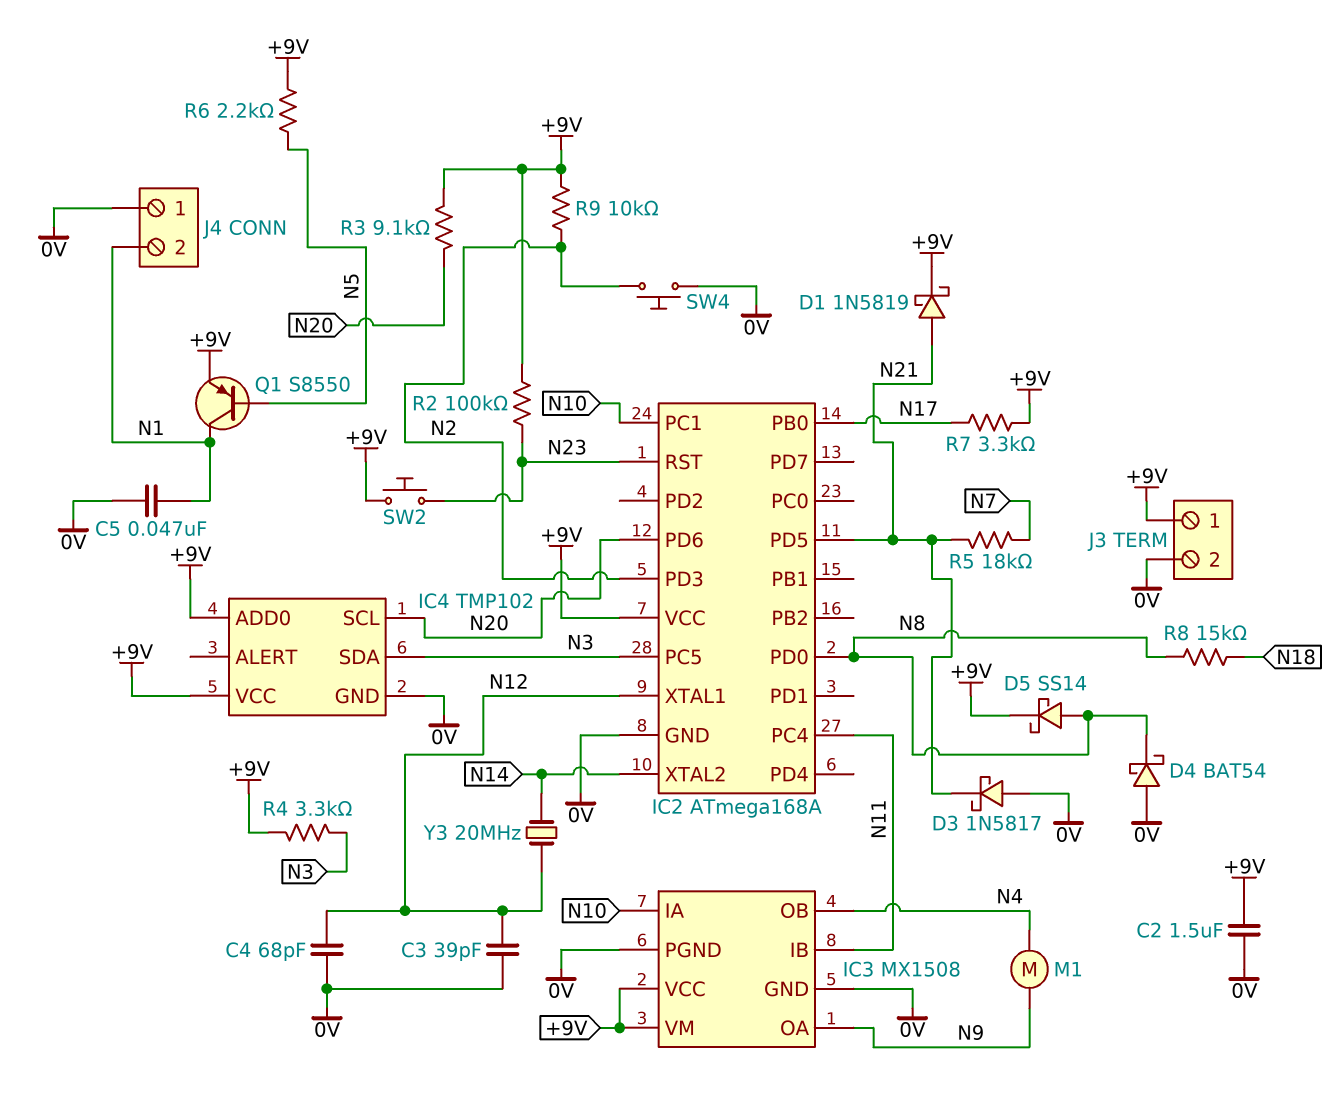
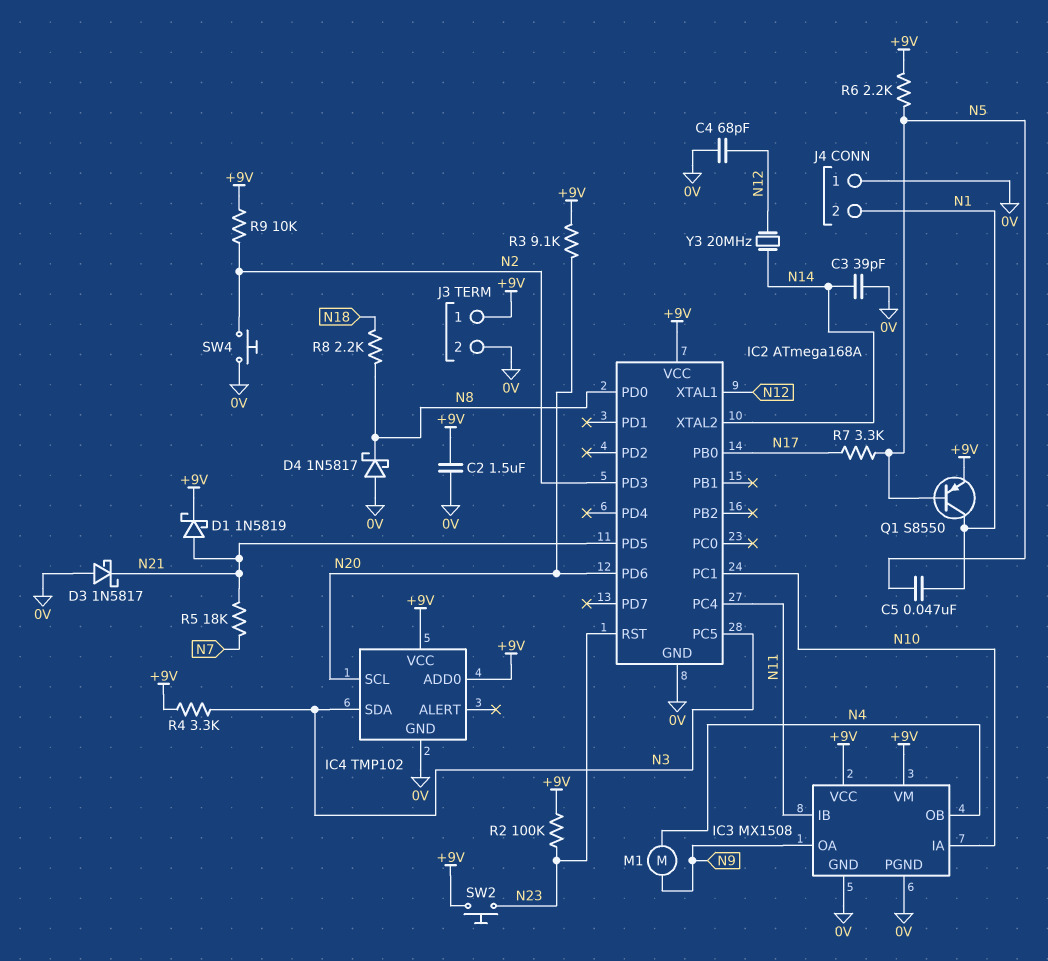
C3: 39pF (0V, N12) -> 39pF (0V, N14)
C5: 47nF (0V, N1) -> 47nF (N1, N5)
D4: schottky BAT54 (A 0V, K N8) -> schottky 1N5817 (A 0V, K N8)
D5: schottky SS14 (A N8, K +9V) -> none
R7: 3.3k (+9V, N17) -> 3.3k (N5, N17)
R8: 15k (N8, N18) -> 2.2k (N8, N18)

